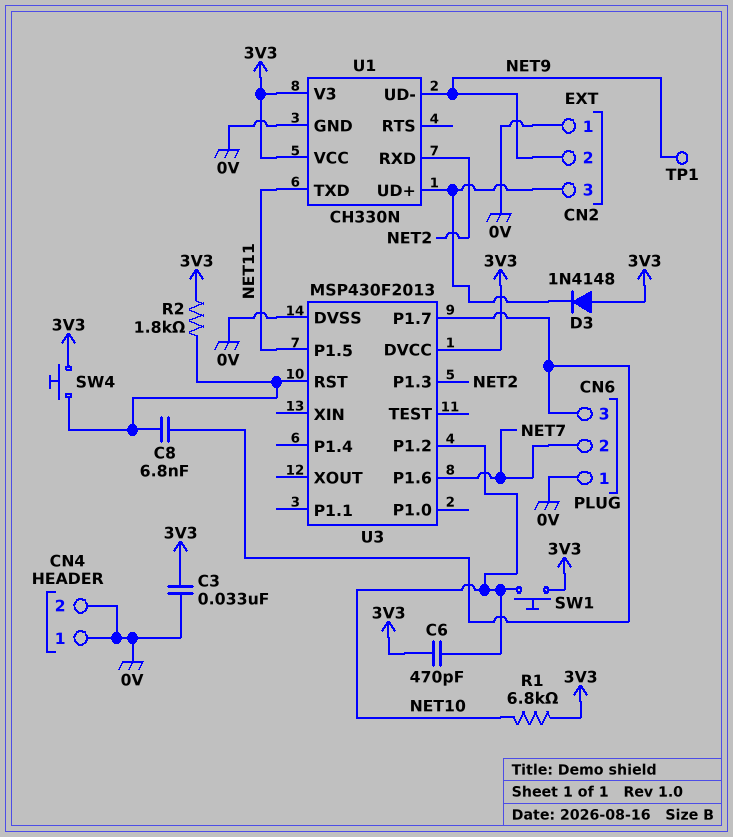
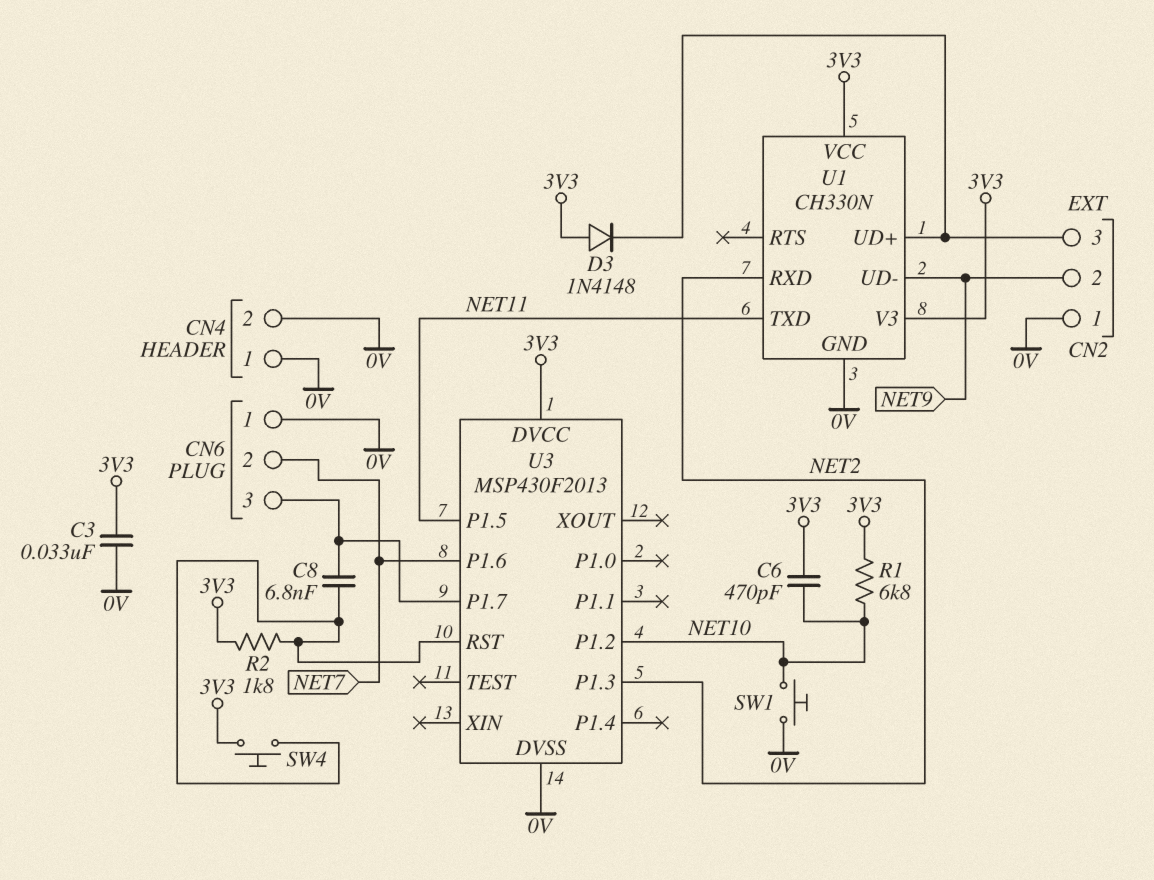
SW1: button (3V3, NET10) -> button (0V, NET10)
TP1: test point (NET9) -> none

